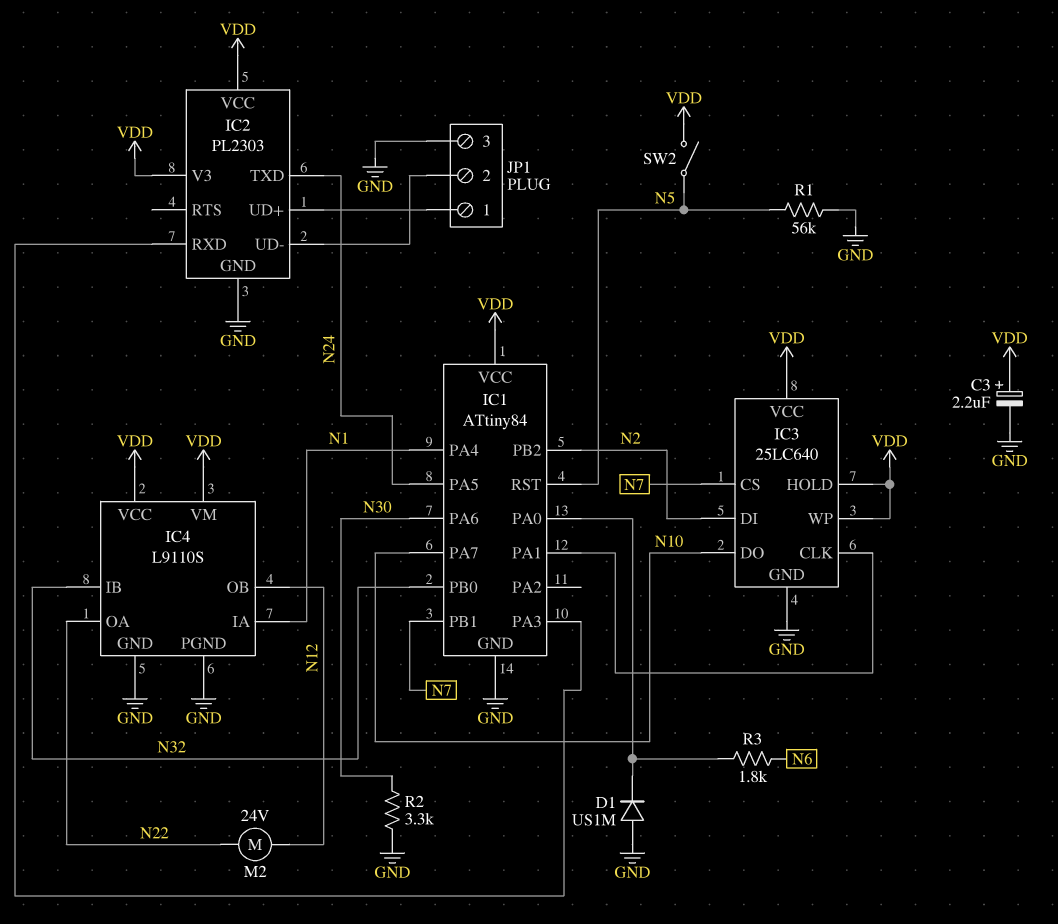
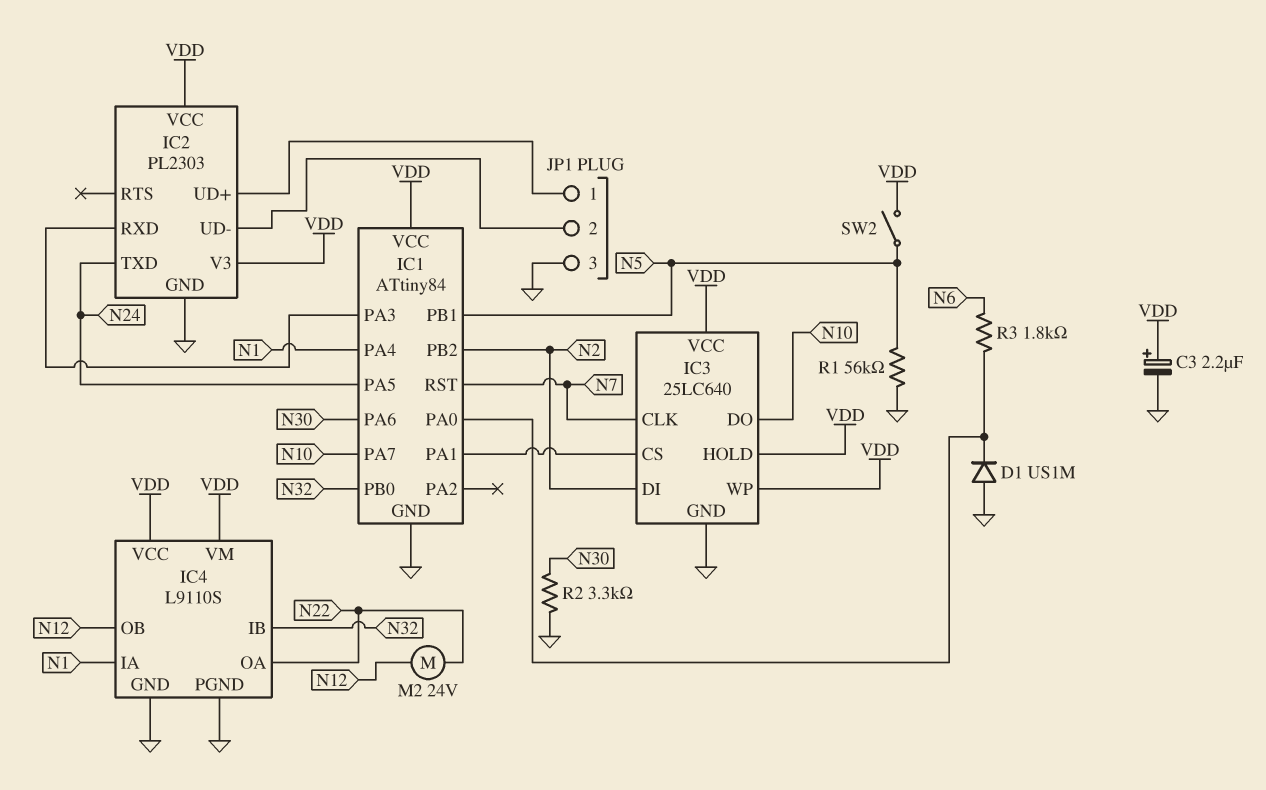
IC1 pin PB1: N7 -> N5
IC1 pin RST: N5 -> N7
IC3 pin CLK: IC1/PA1 -> N7
IC3 pin CS: N7 -> IC1/PA1

